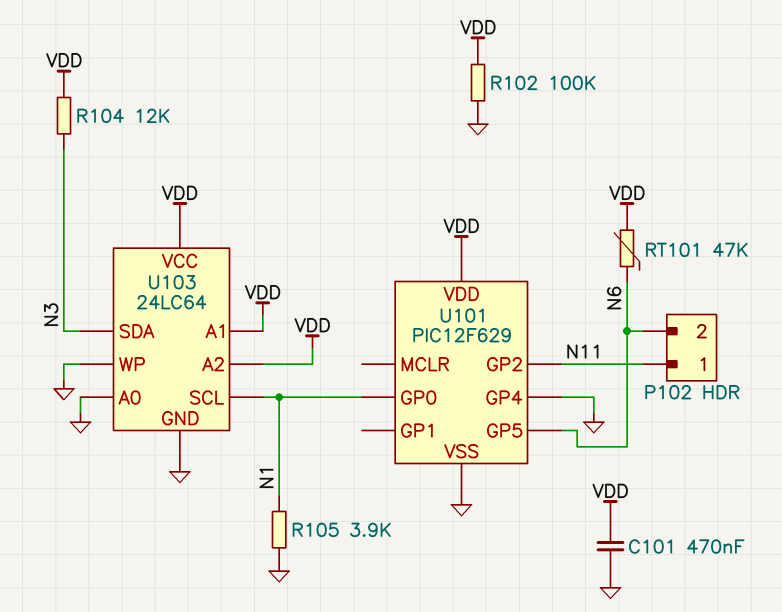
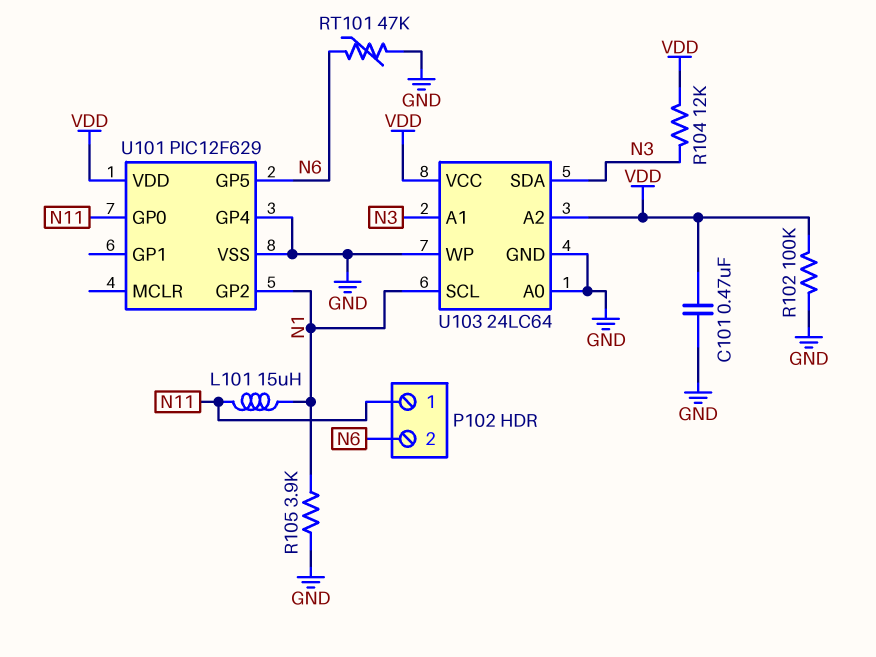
L101: none -> 15uH (N1, N11)
RT101: 47k (N6, VDD) -> 47k (GND, N6)
U101 pin GP0: N1 -> N11
U101 pin GP2: N11 -> N1
U103 pin A1: VDD -> N3

